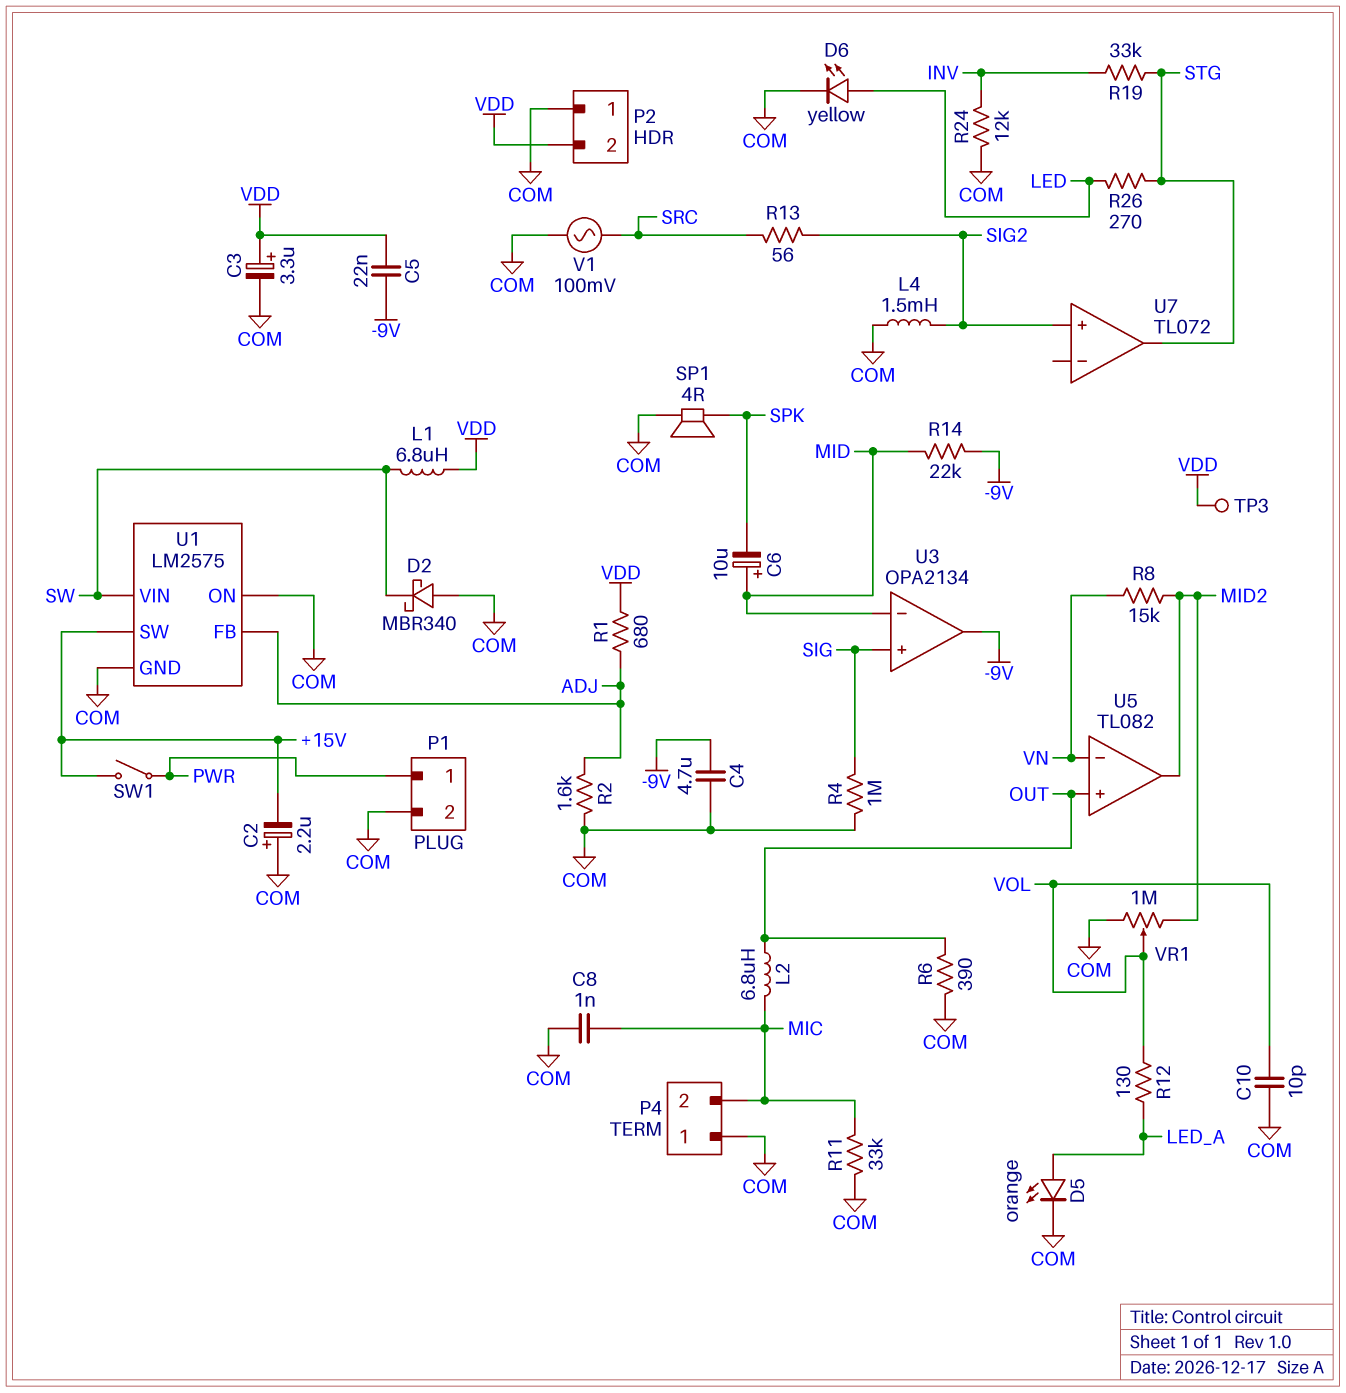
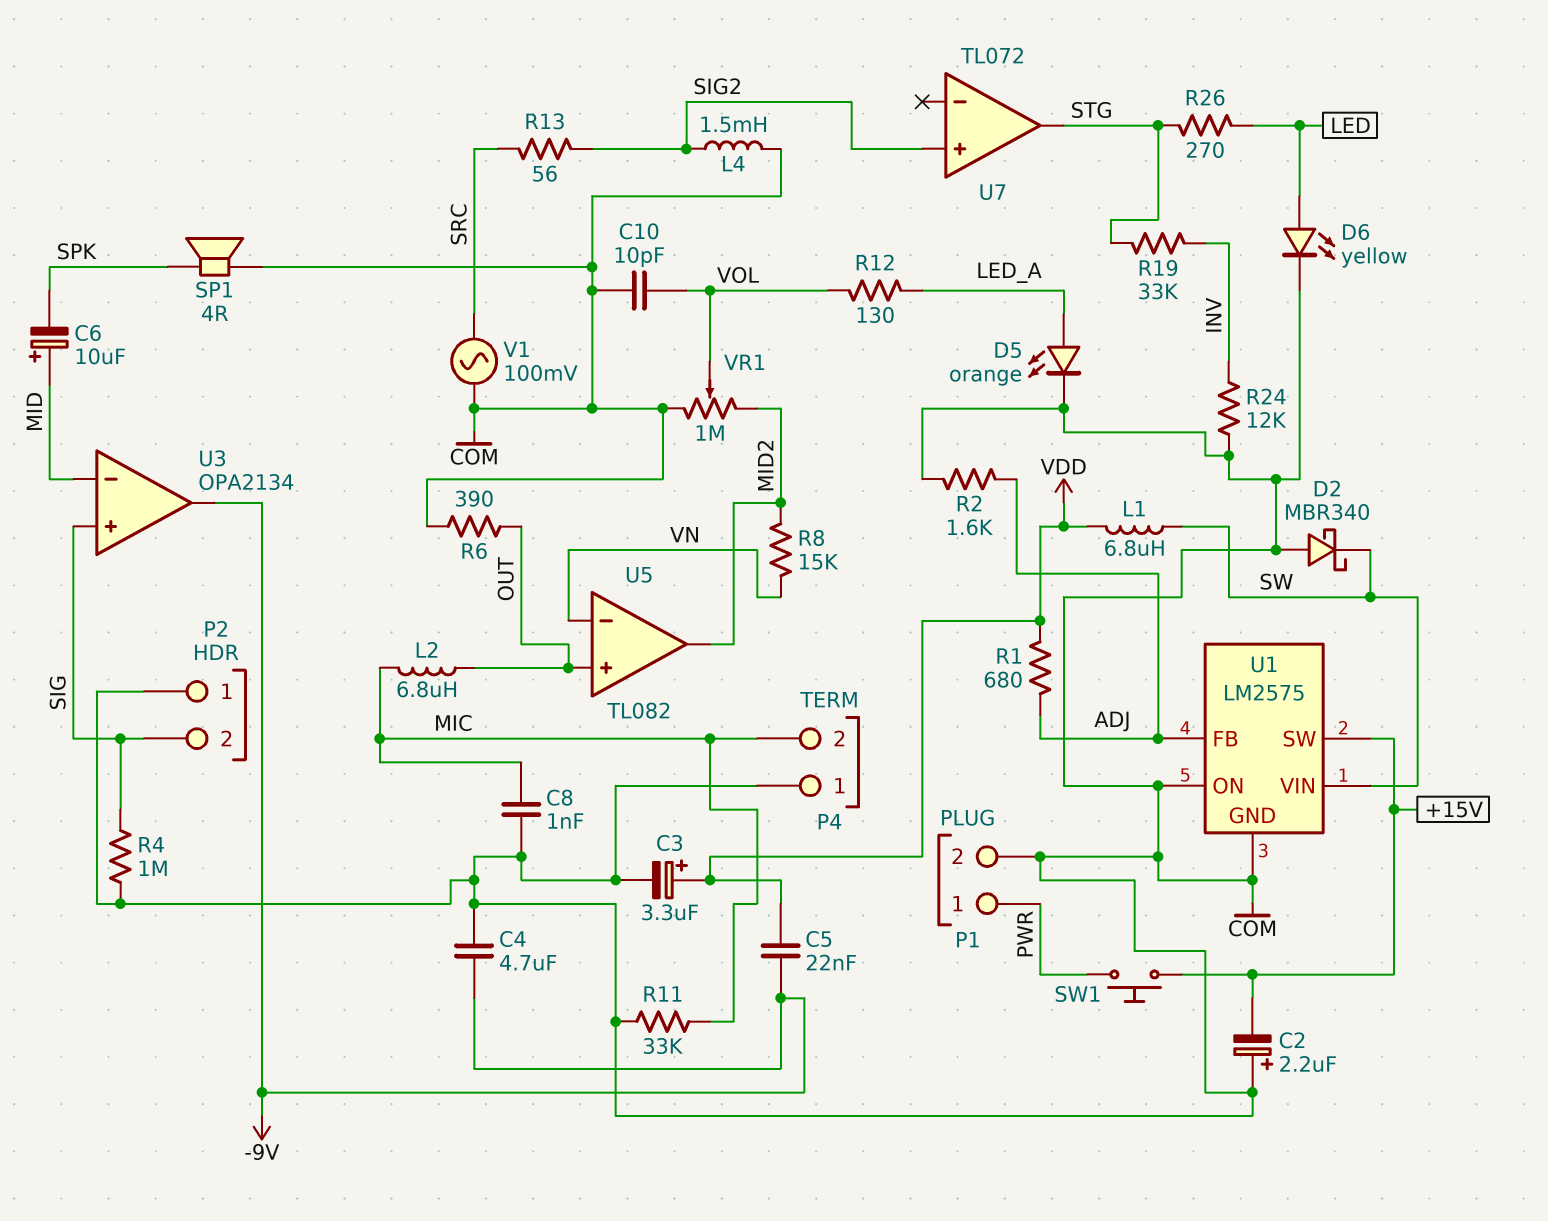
P2 pin 2: VDD -> SIG
R14: 22k (-9V, MID) -> none
SW1: switch (+15V, PWR) -> button (+15V, PWR)
TP3: test point (VDD) -> none

